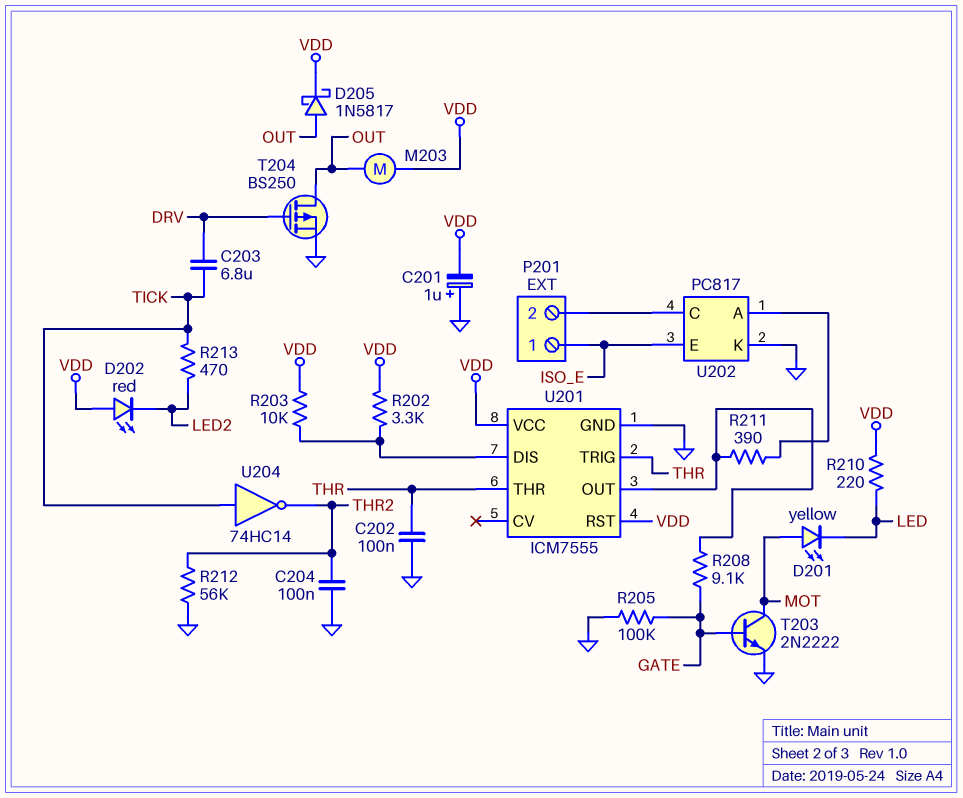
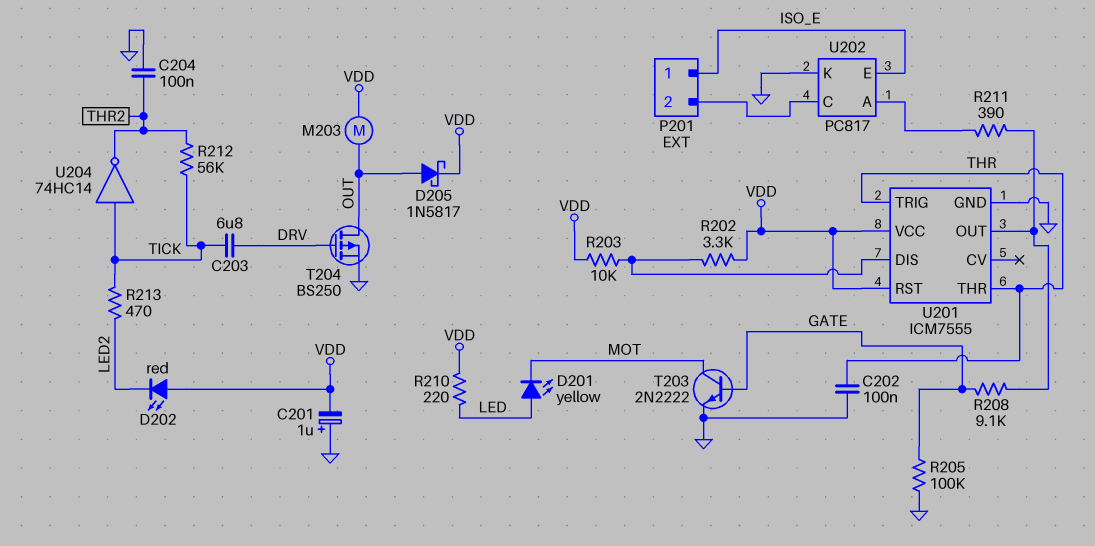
D201: LED yellow (A MOT, K LED) -> LED yellow (A LED, K MOT)
R212: 56k (GND, THR2) -> 56k (THR2, TICK)

